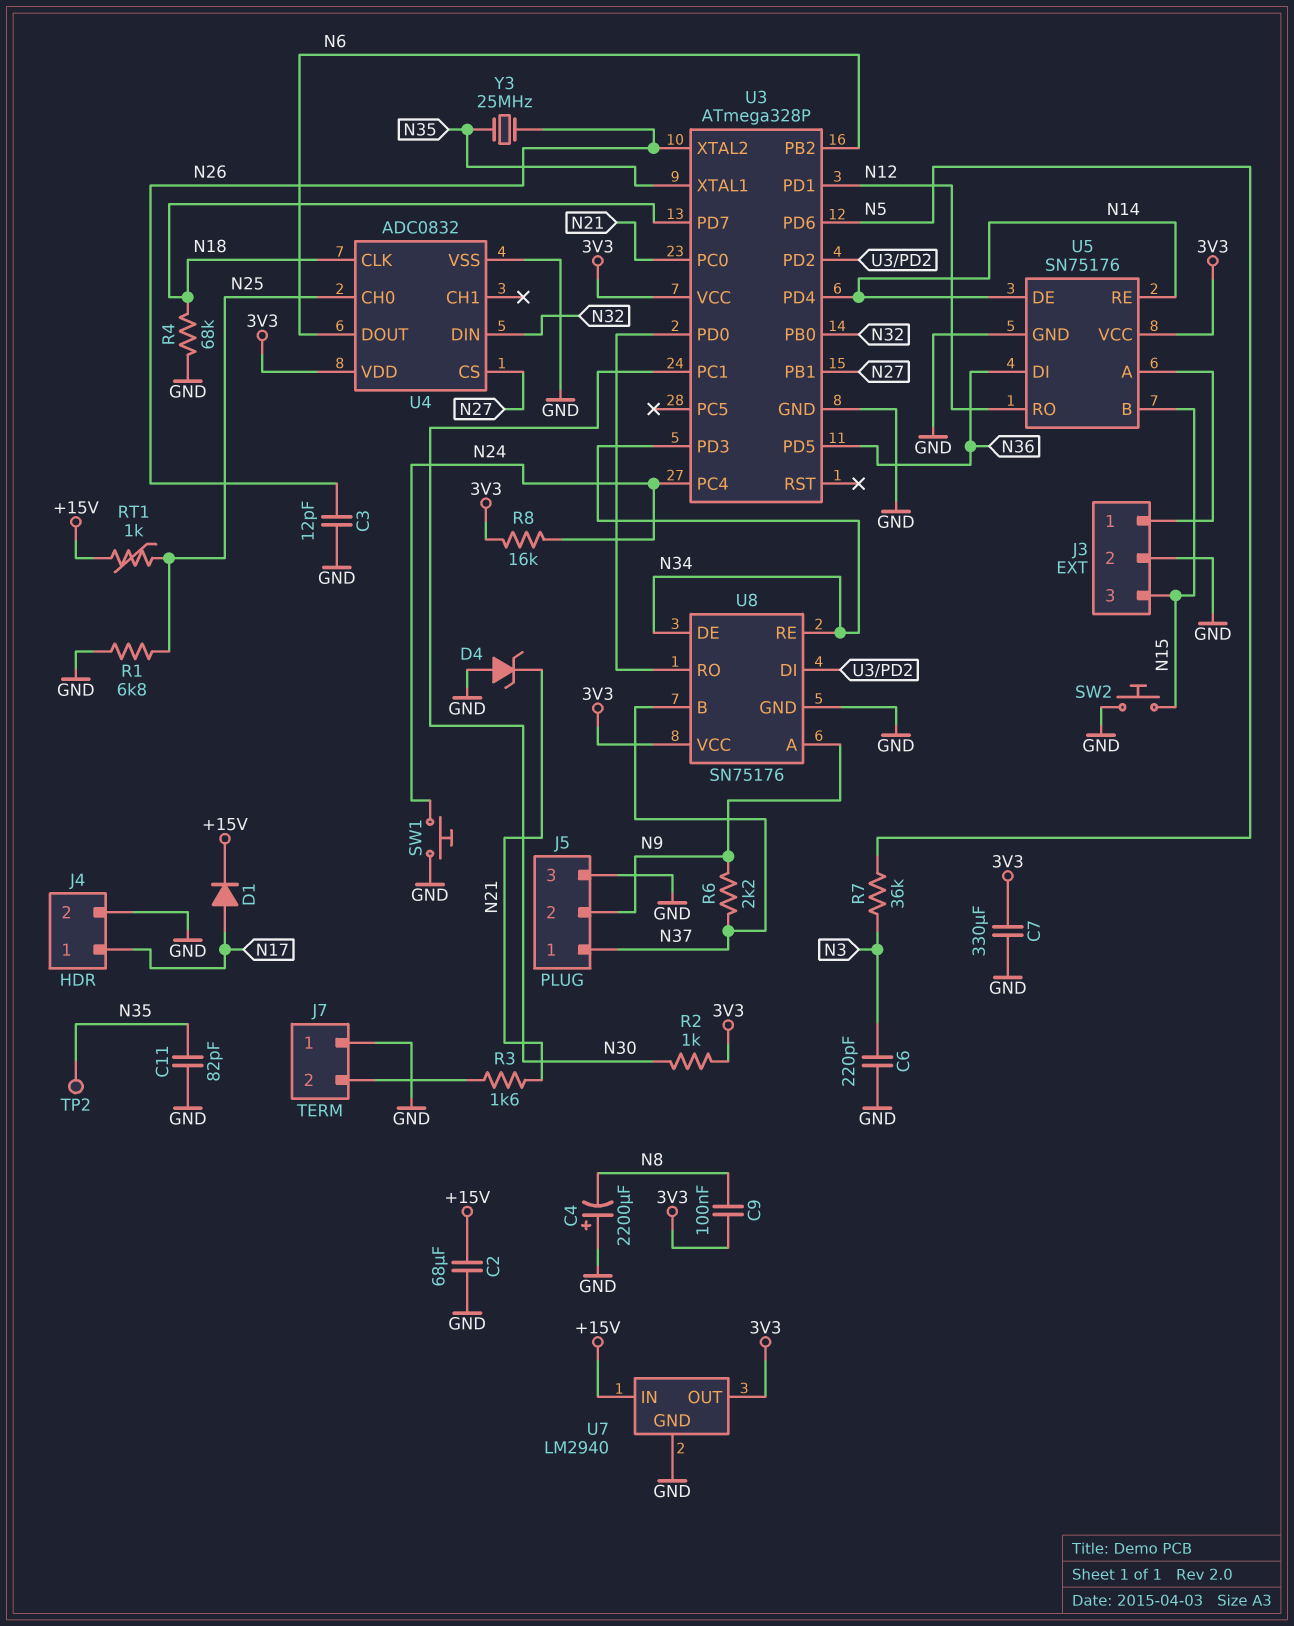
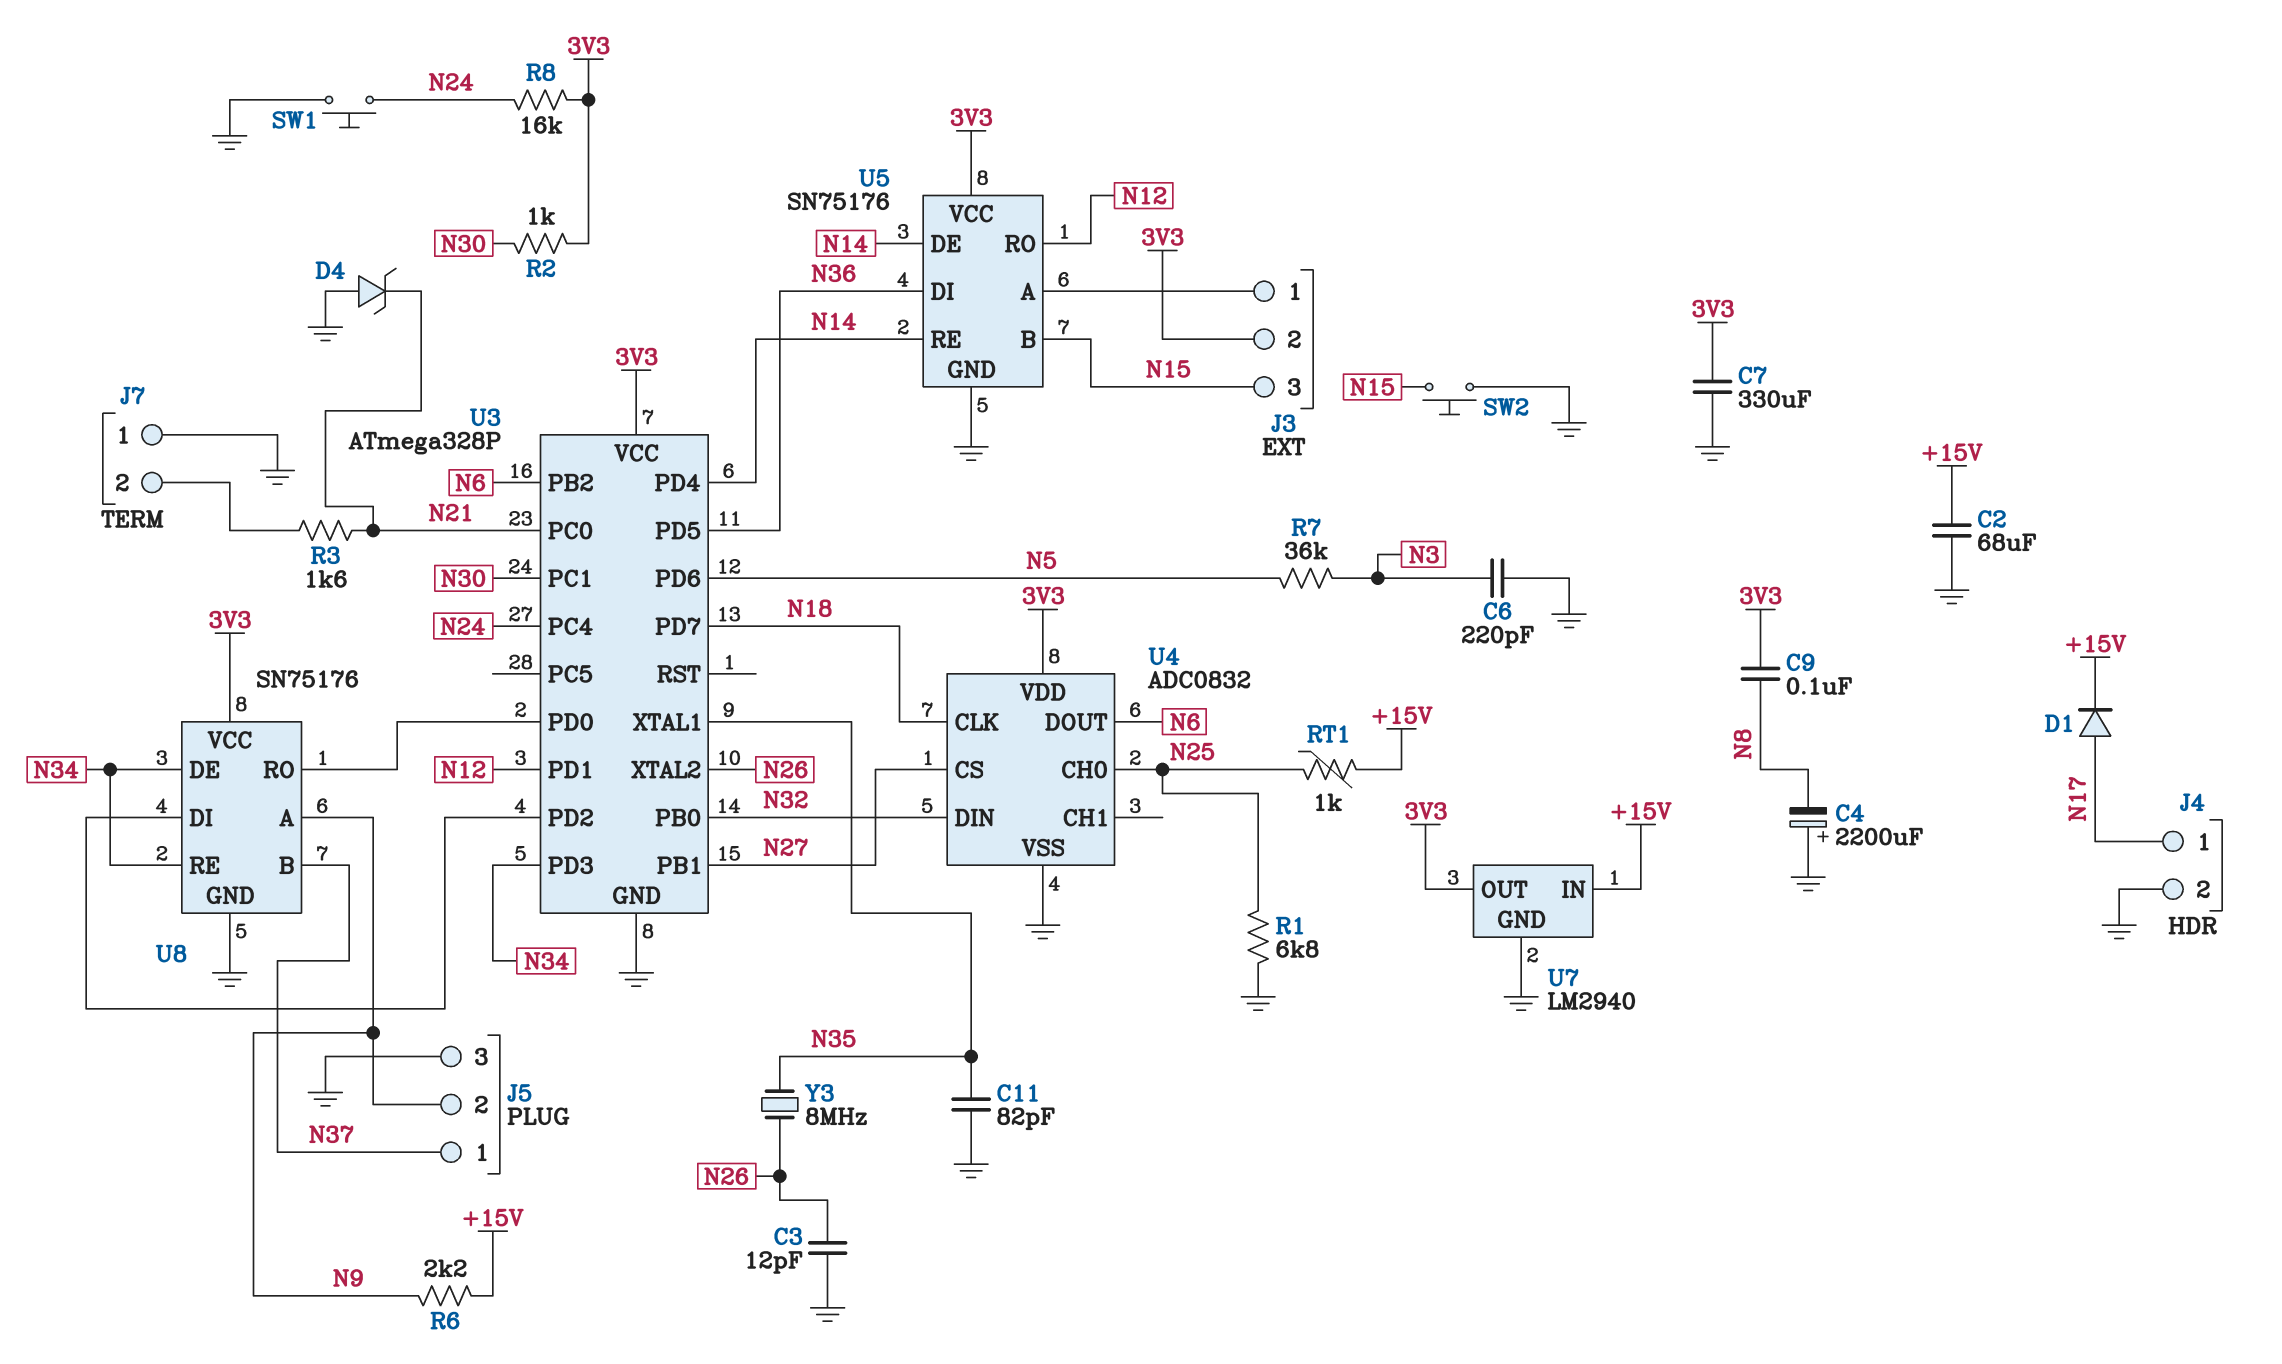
J3 pin 2: GND -> 3V3
R4: 68k (GND, N18) -> none
R6: 2.2k (N9, N37) -> 2.2k (+15V, N9)
TP2: test point (N35) -> none
Y3: 25MHz (N26, N35) -> 8MHz (N26, N35)

